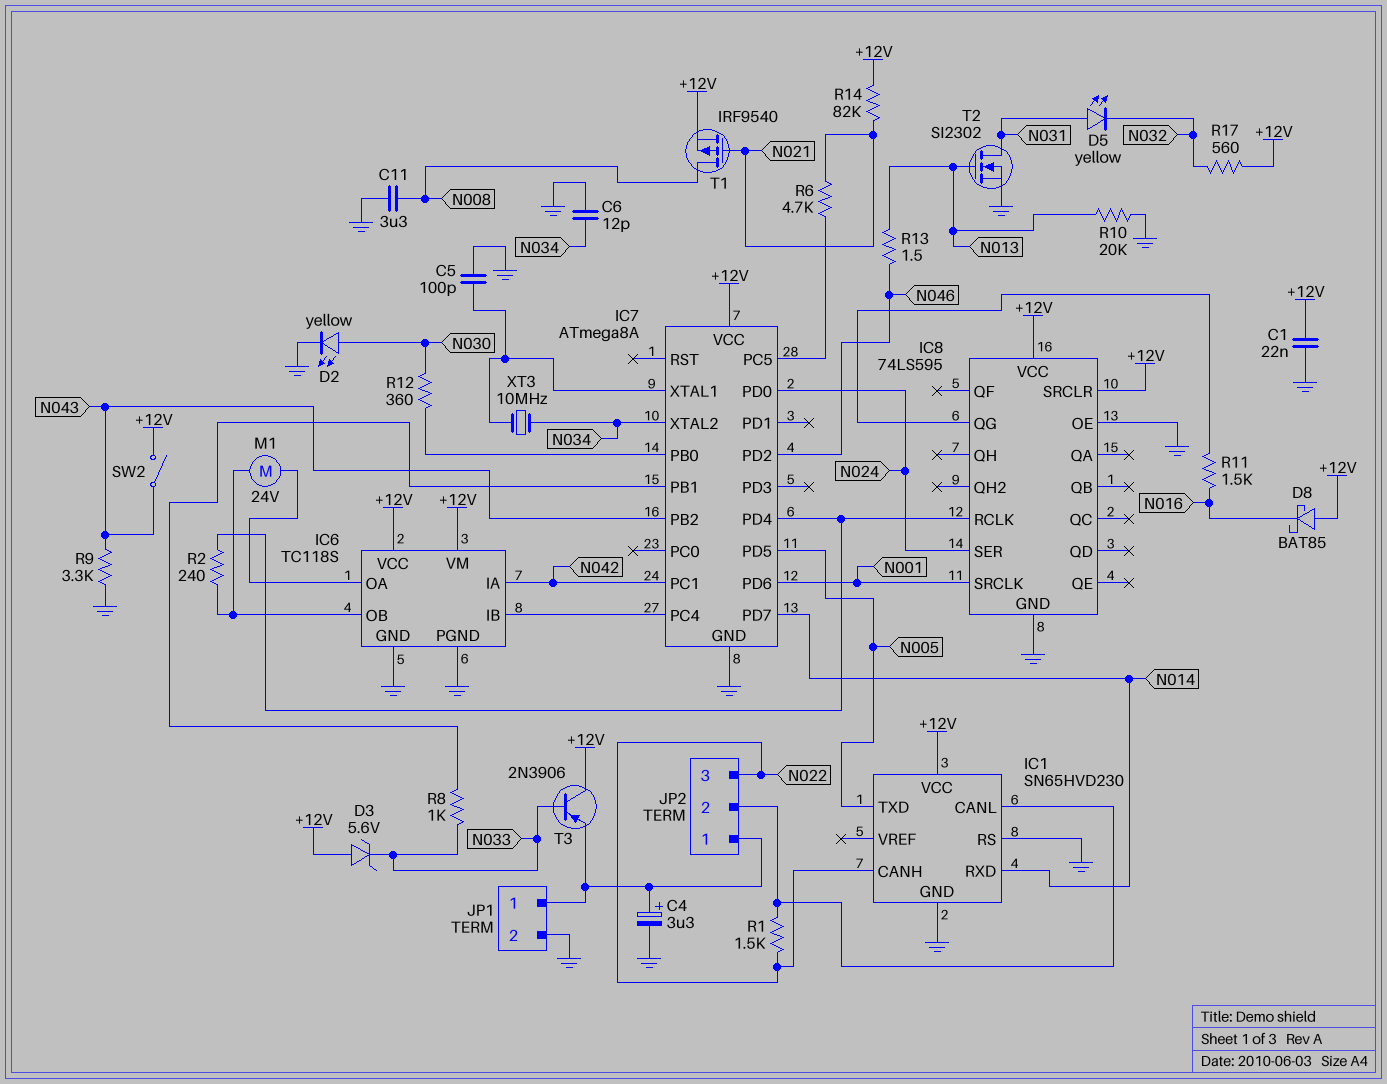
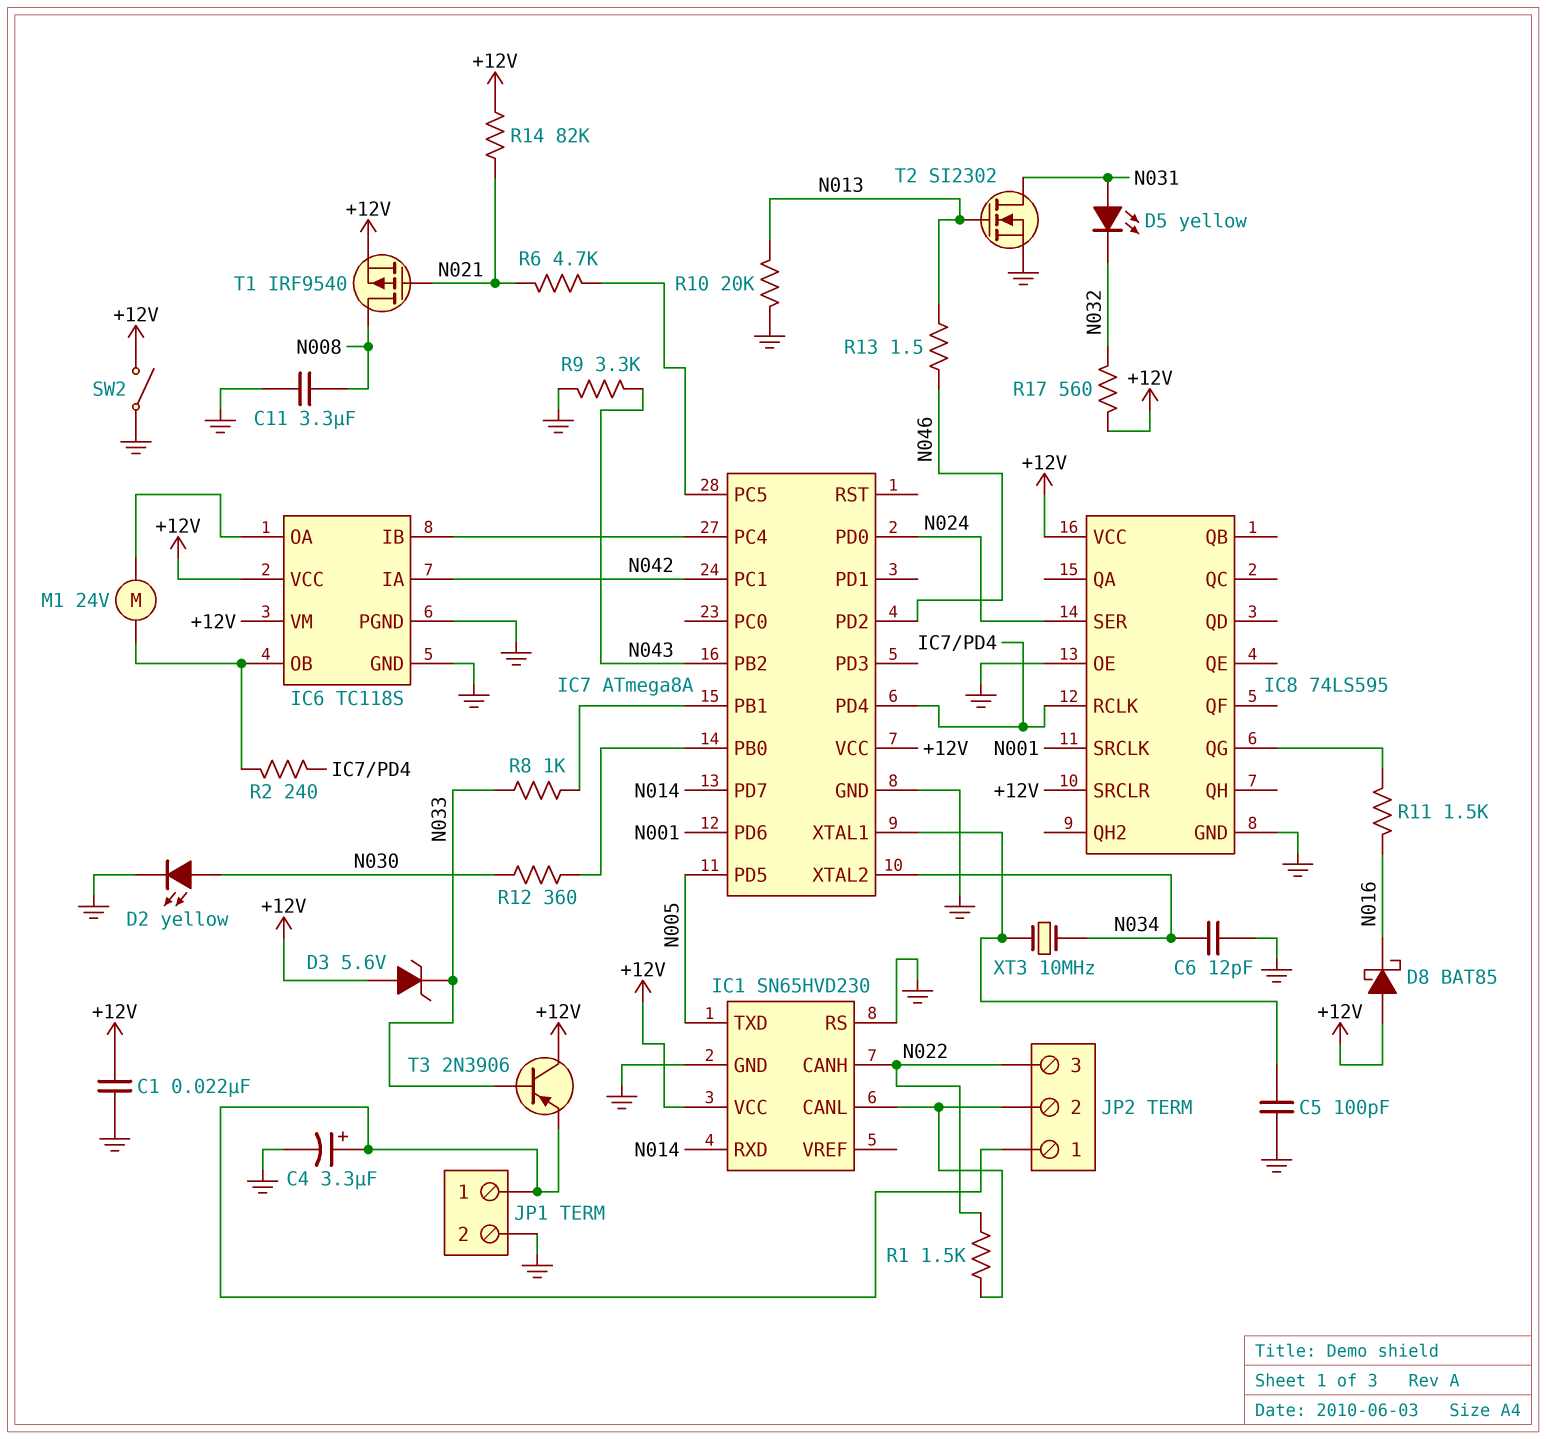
SW2: switch (+12V, N043) -> switch (+12V, GND)

